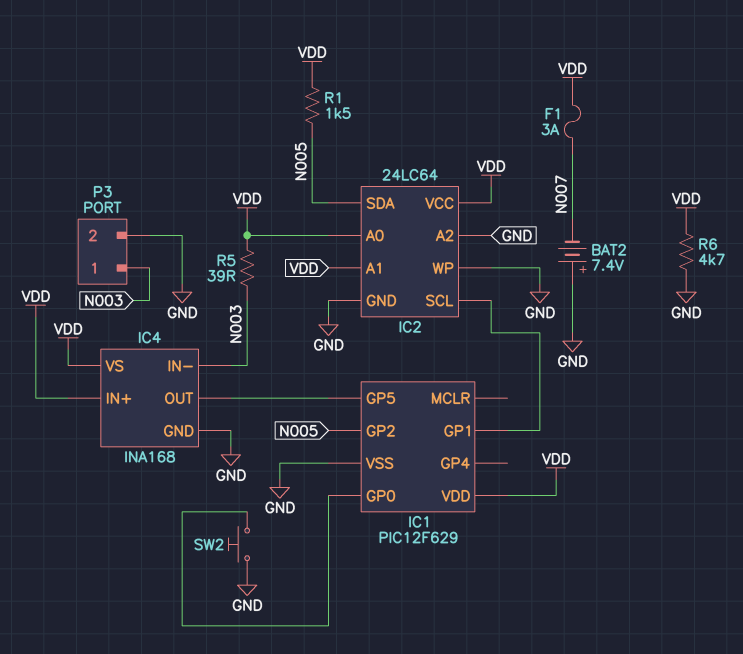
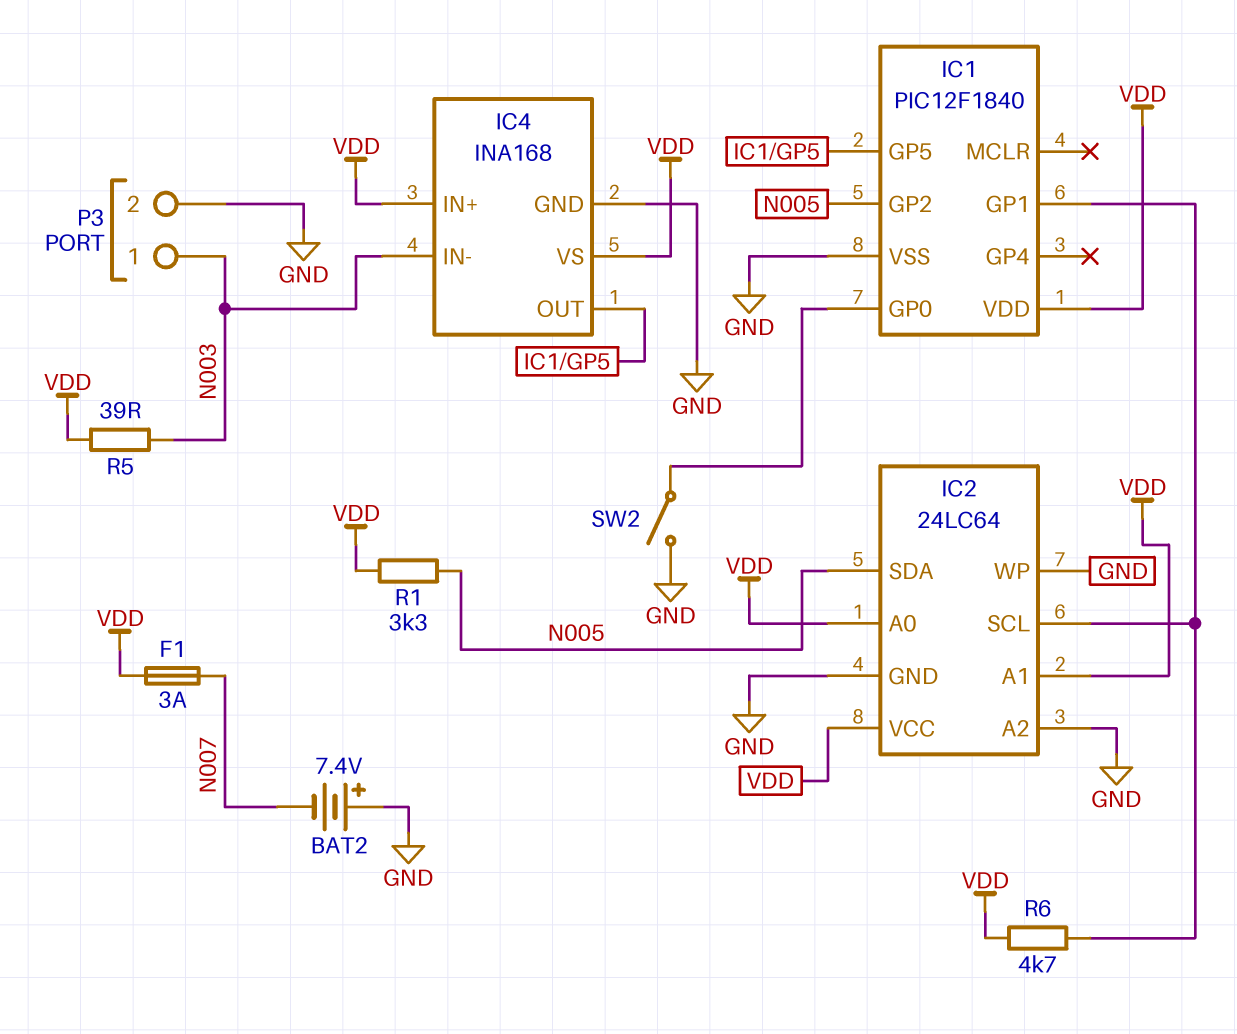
IC1: PIC12F629 -> PIC12F1840
R1: 1.5k (N005, VDD) -> 3.3k (N005, VDD)
R6: 4.7k (GND, VDD) -> 4.7k (IC1/GP1, VDD)
SW2: button (GND, IC1/GP0) -> switch (GND, IC1/GP0)

